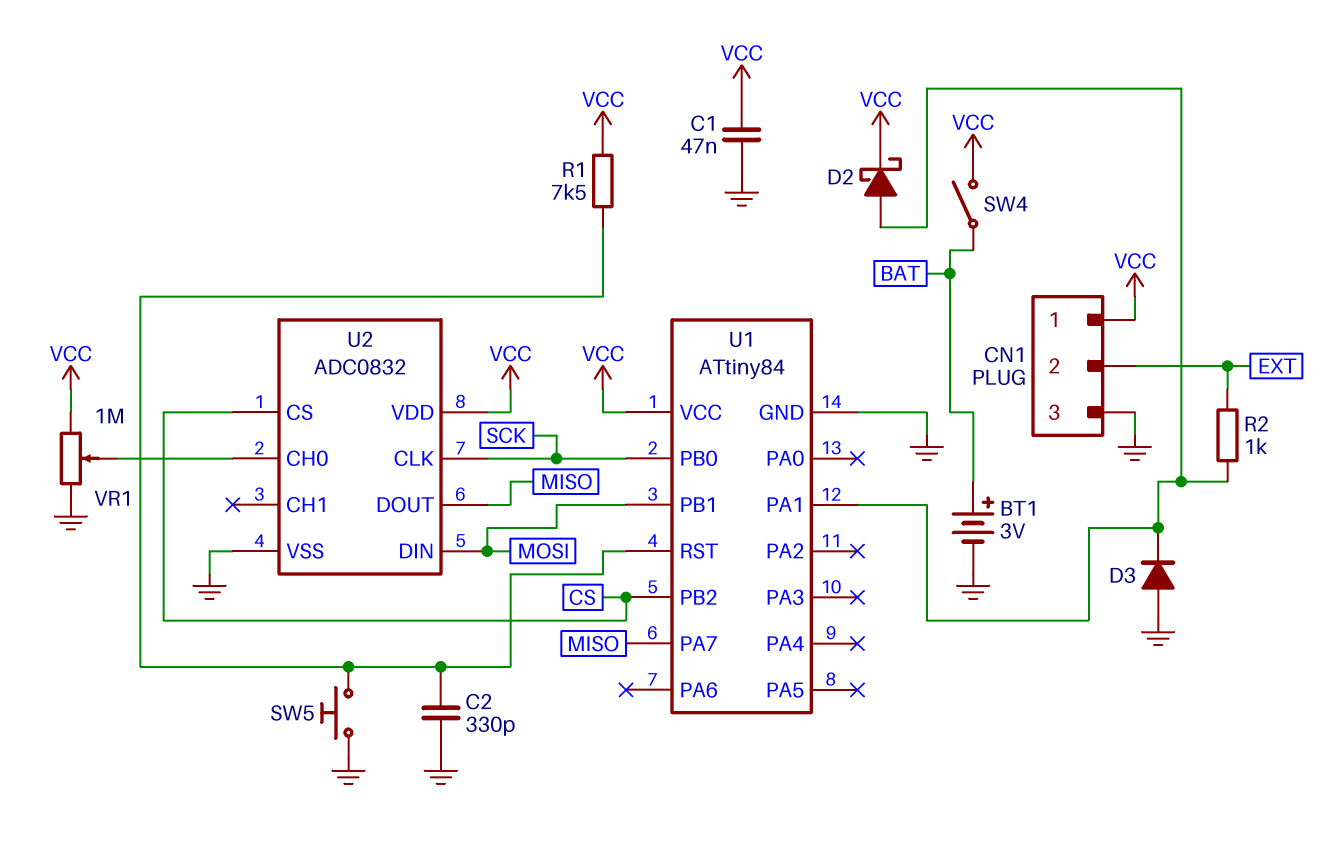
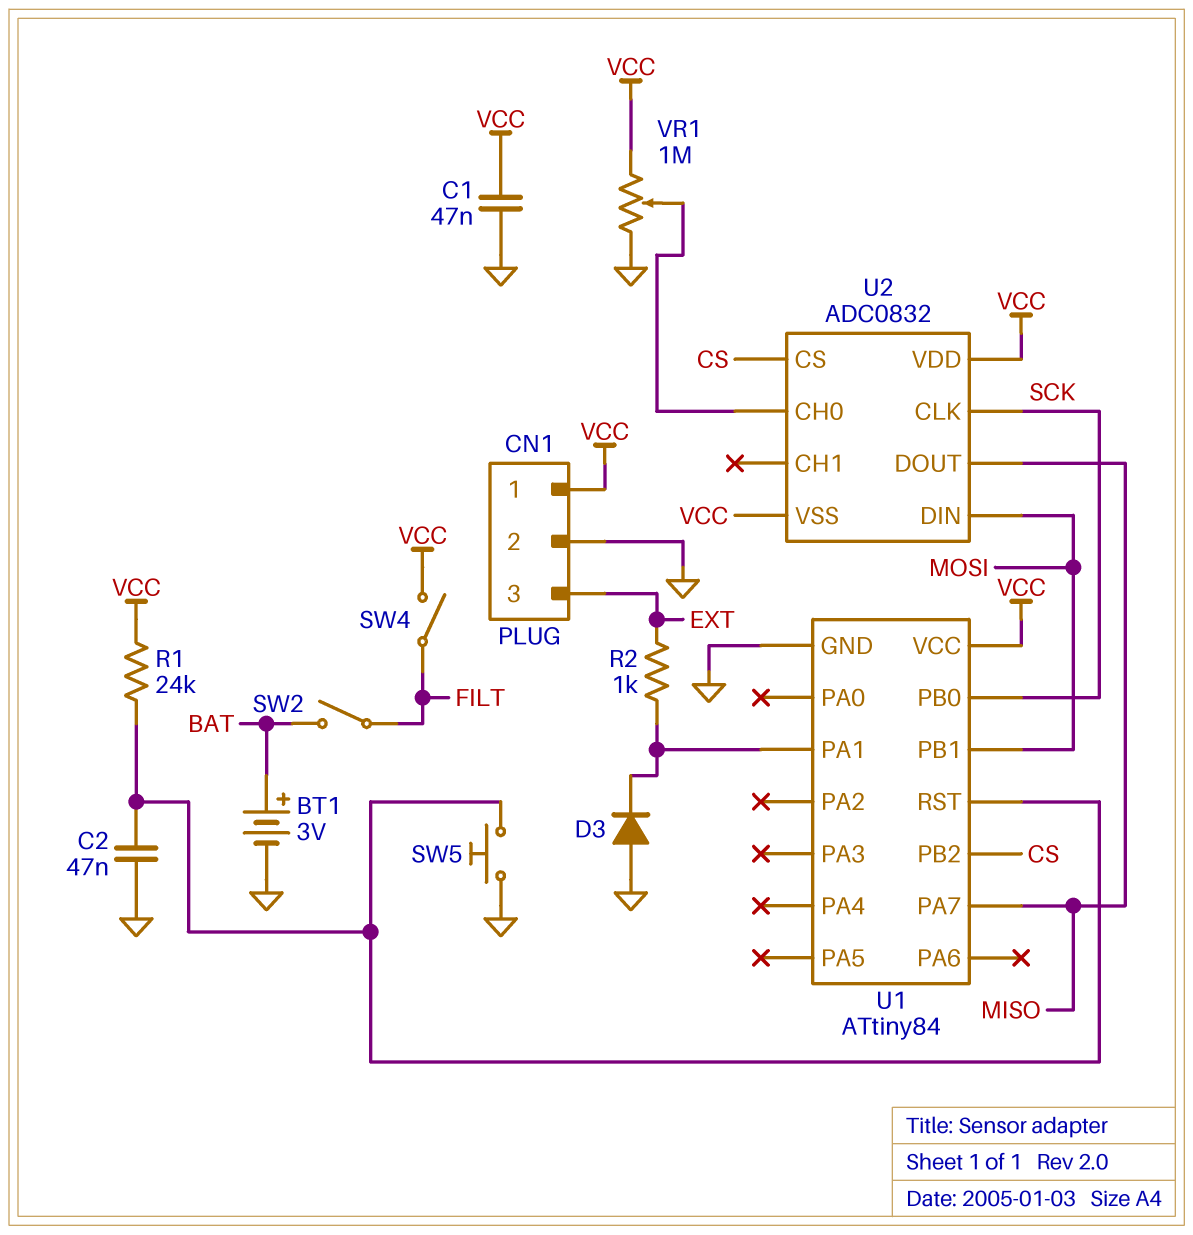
C2: 330pF (GND, U1/RST) -> 47nF (GND, U1/RST)
CN1 pin 2: EXT -> GND
CN1 pin 3: GND -> EXT
D2: schottky (A U1/PA1, K VCC) -> none
R1: 7.5k (U1/RST, VCC) -> 24k (U1/RST, VCC)
SW2: none -> switch (BAT, FILT)
SW4: switch (BAT, VCC) -> switch (FILT, VCC)
U2 pin VSS: GND -> VCC

